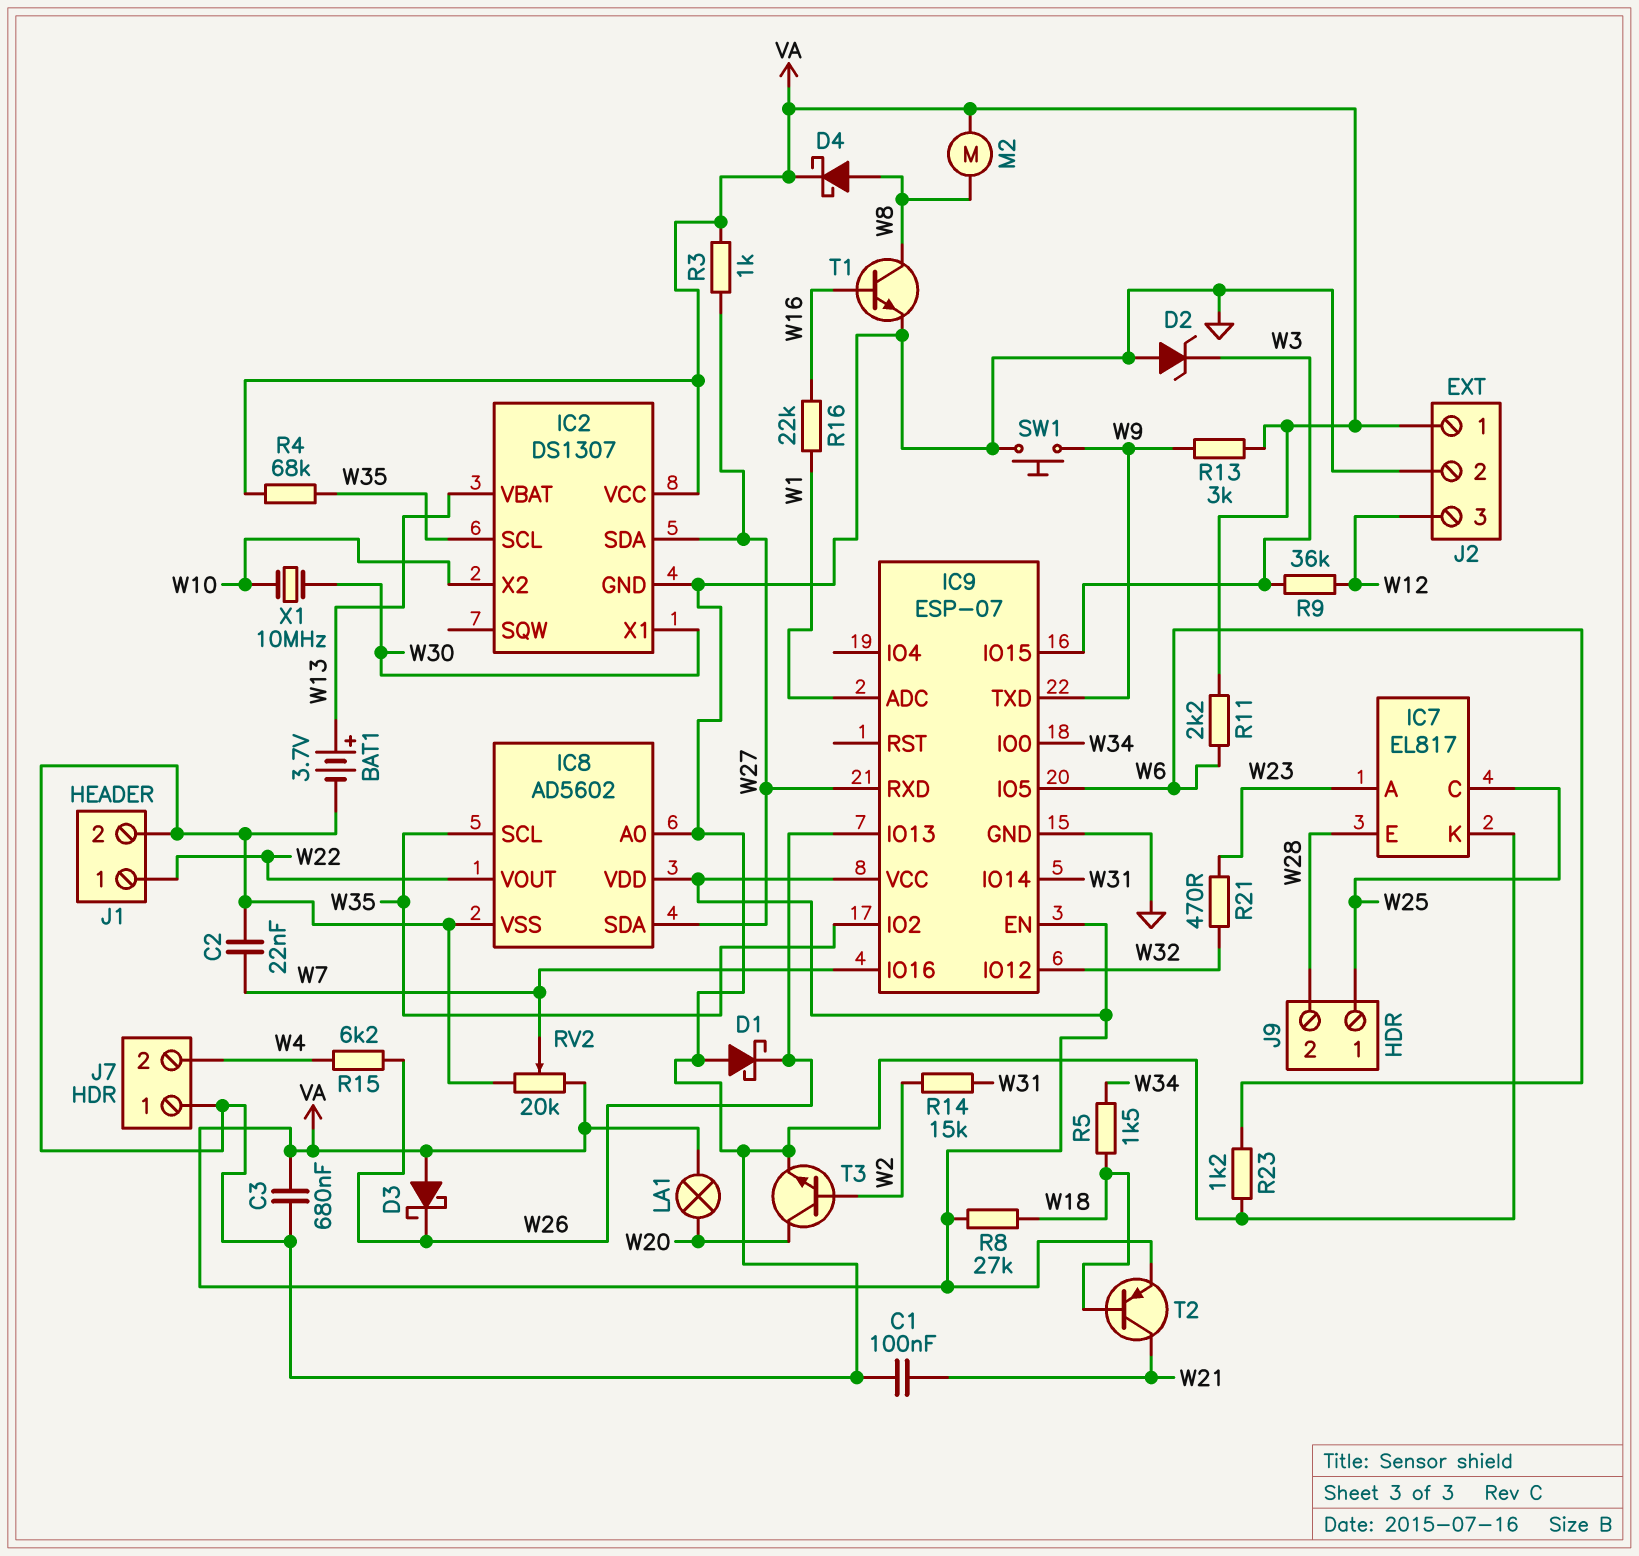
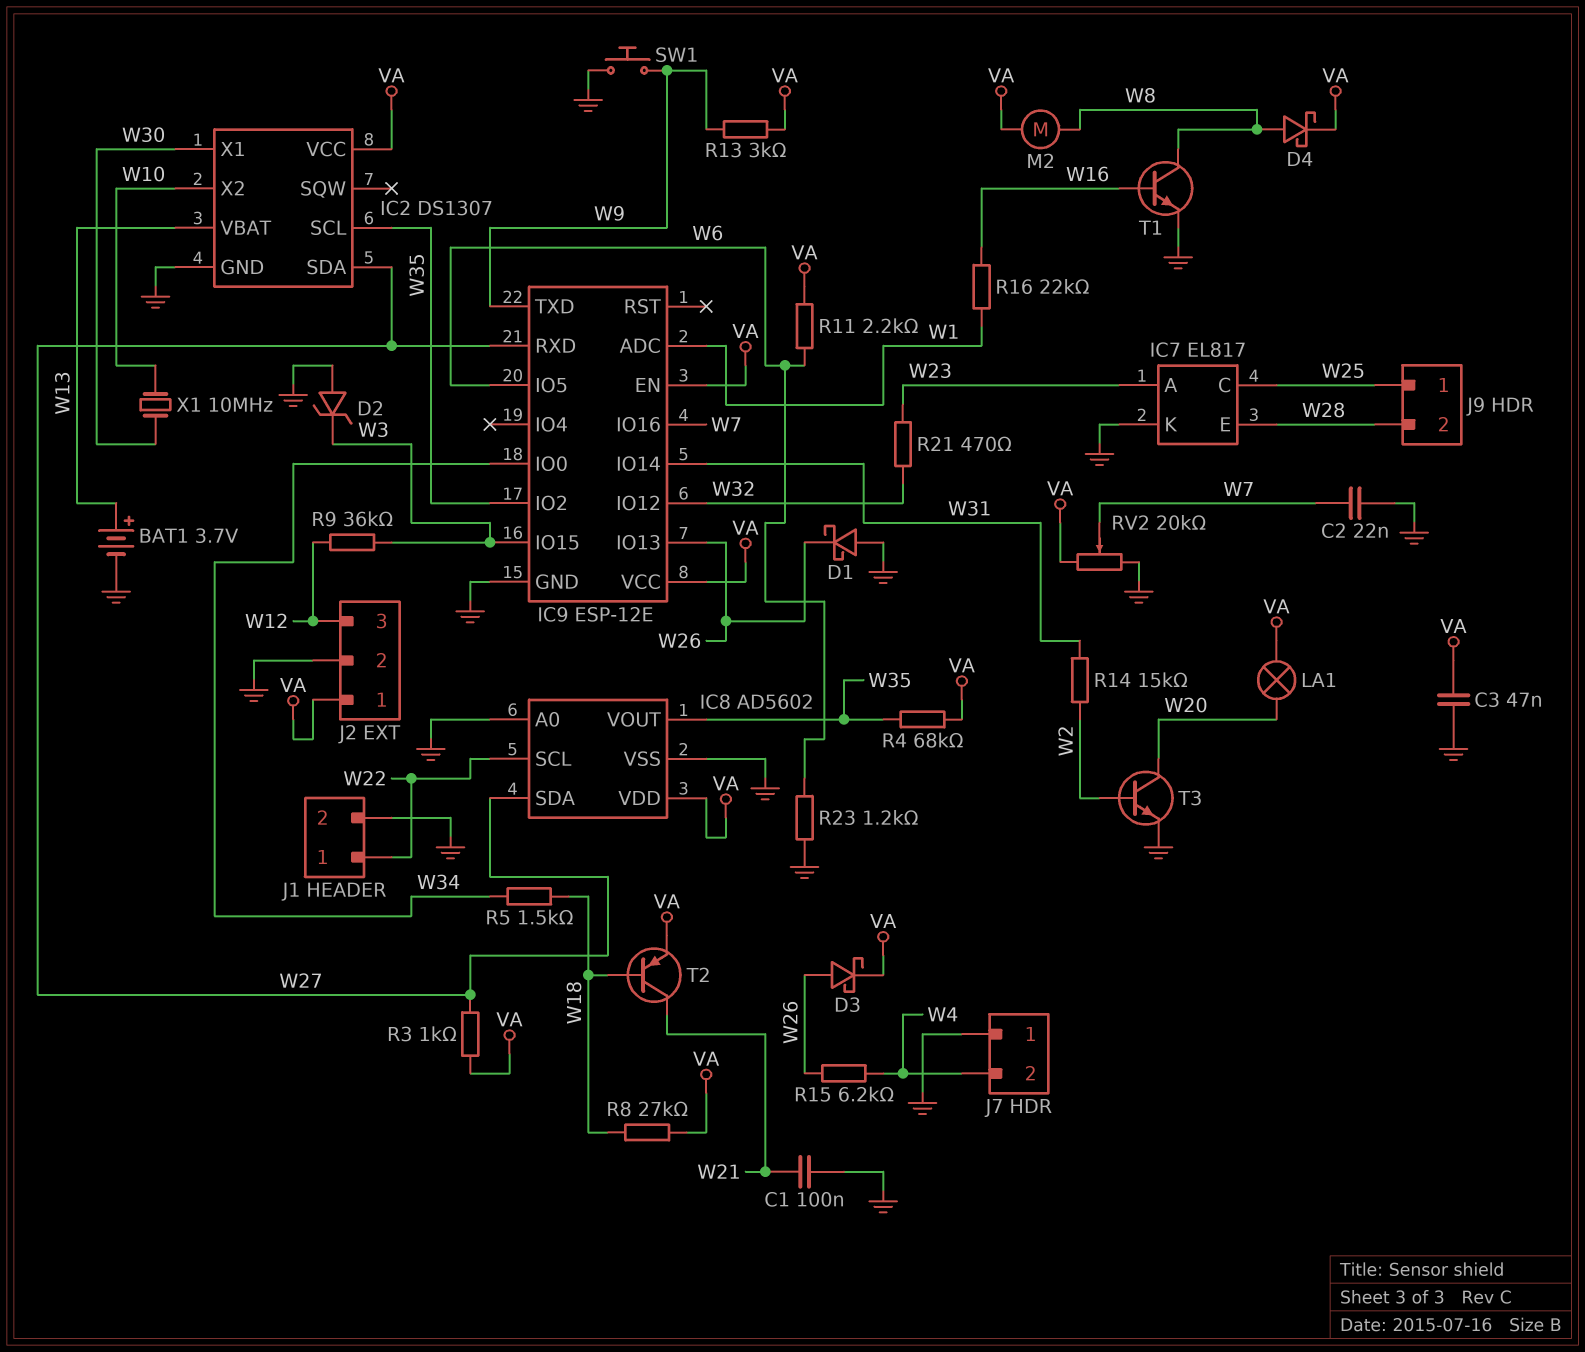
C3: 680nF (GND, VA) -> 47nF (GND, VA)
D3: schottky (A VA, K W26) -> schottky (A W26, K VA)
IC8 pin SCL: W35 -> W22
IC8 pin VOUT: W22 -> W35
IC9: ESP-07 -> ESP-12E

